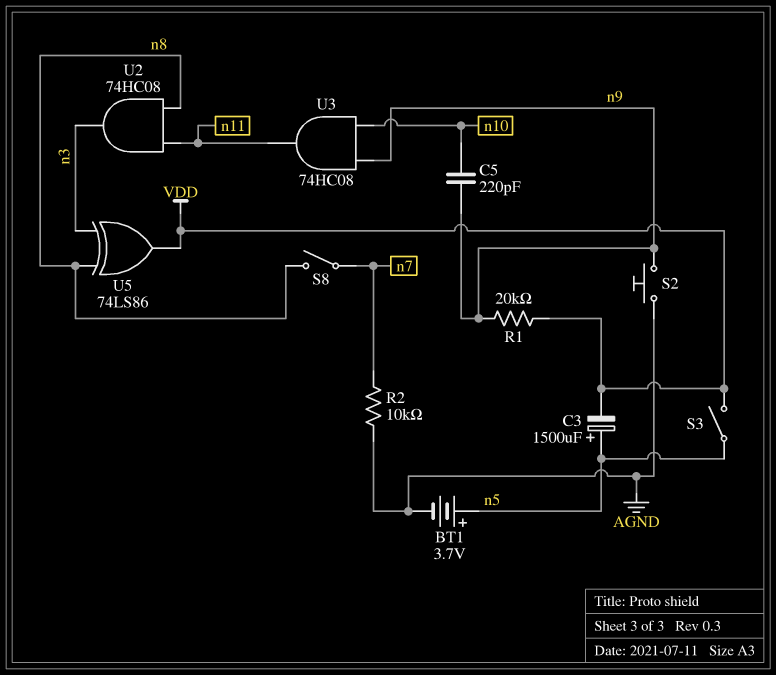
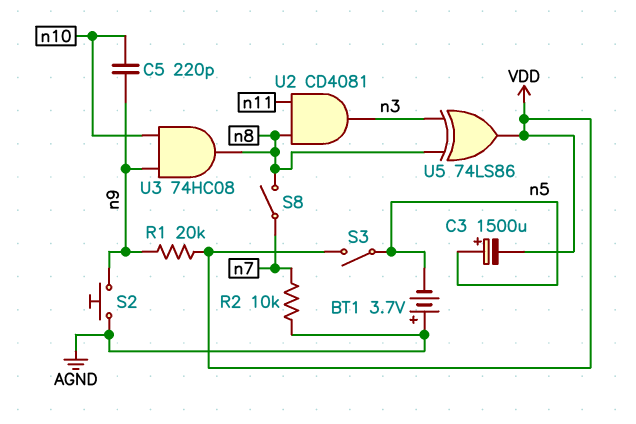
BT1: 3.7V (plus n5, minus AGND) -> 3.7V (plus AGND, minus n5)
U2: AND 74HC08 (in n8, in n11, out n3) -> AND CD4081 (in n8, in n11, out n3)
U3: AND 74HC08 (in n9, in n10, out n11) -> AND 74HC08 (in n9, in n10, out n8)

